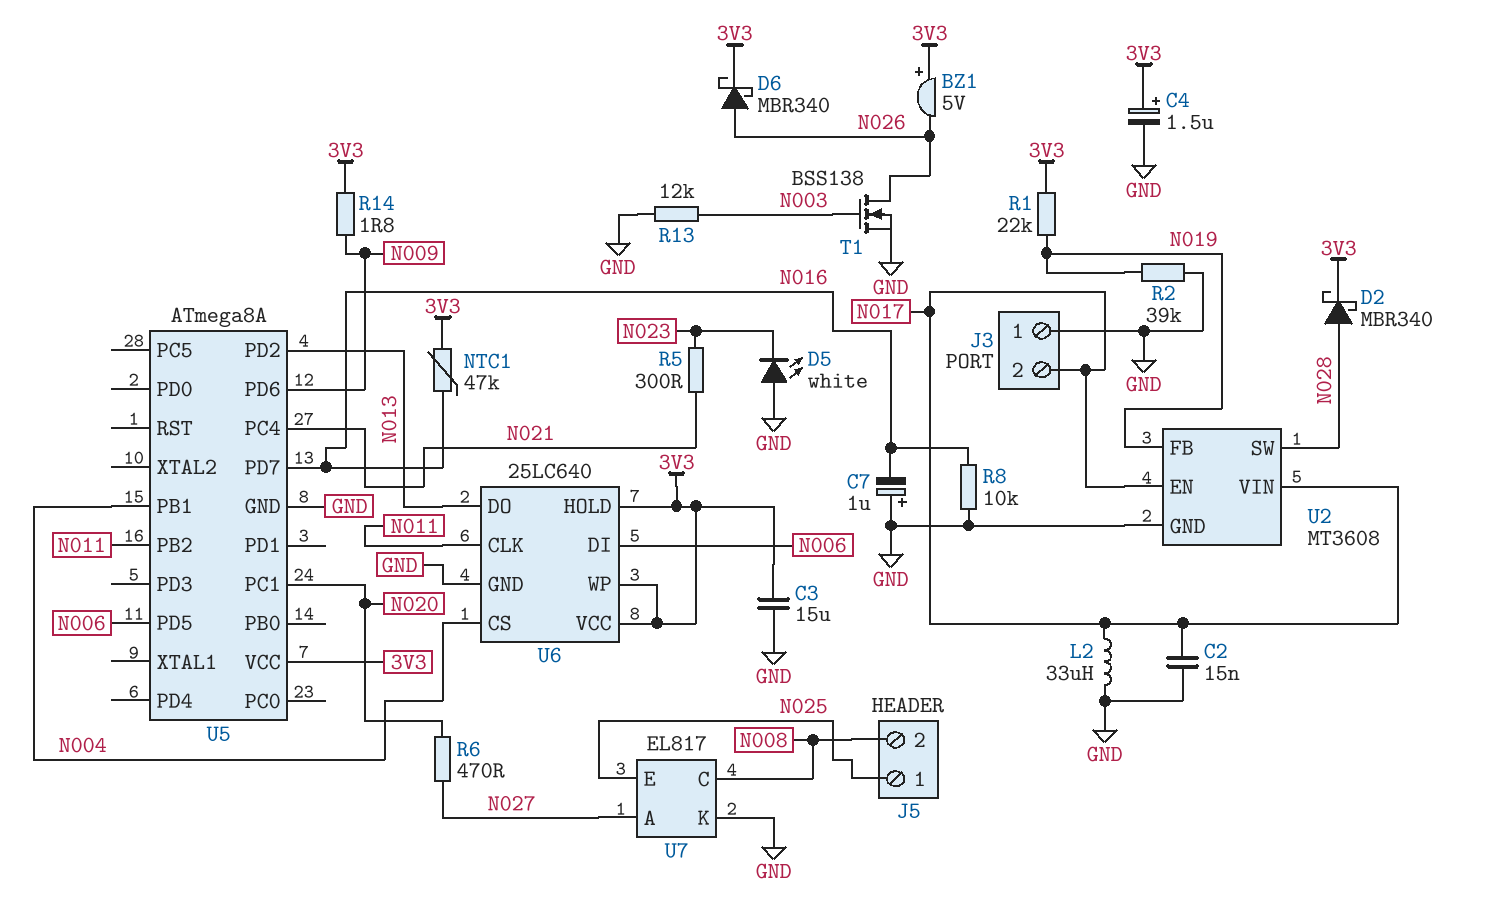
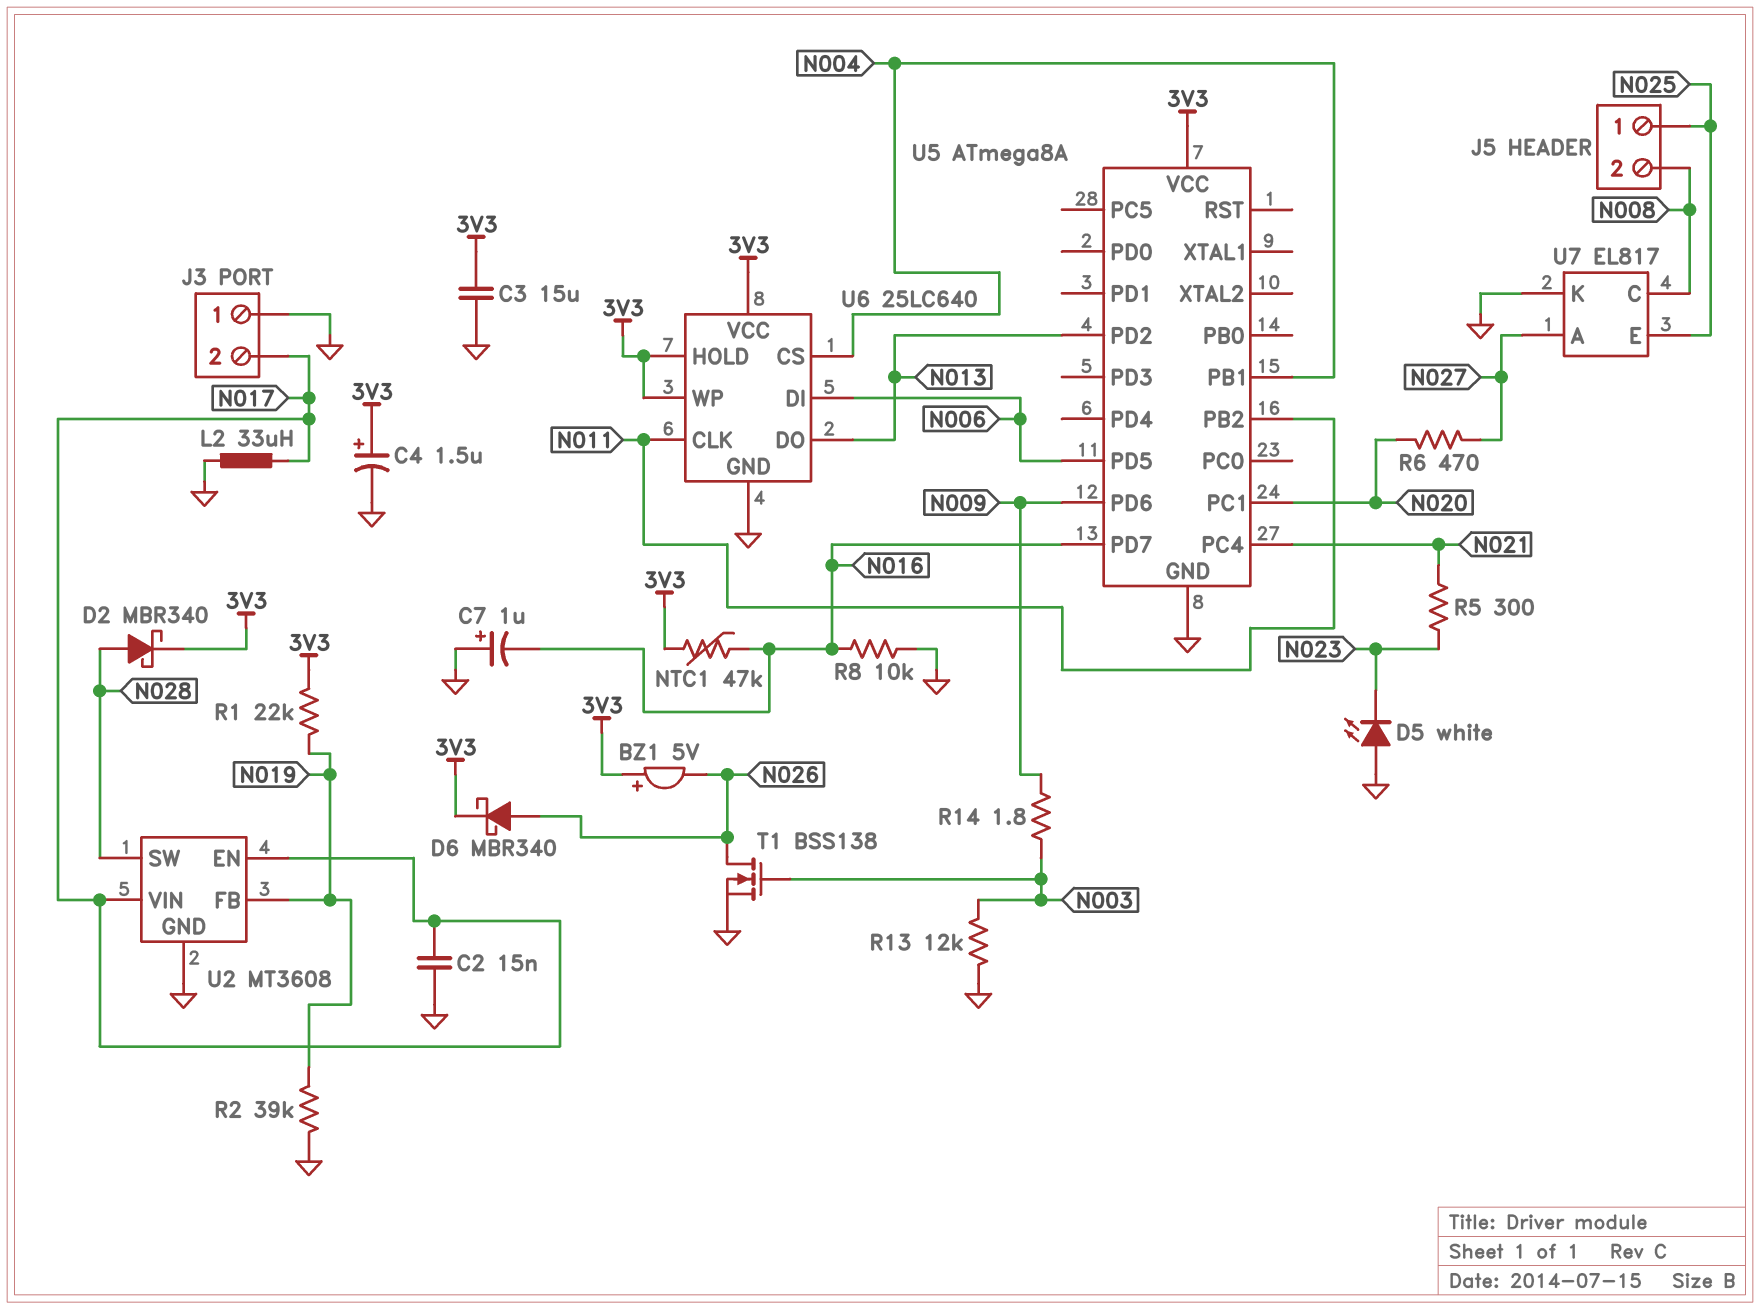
R14: 1.8 (3V3, N009) -> 1.8 (N003, N009)

